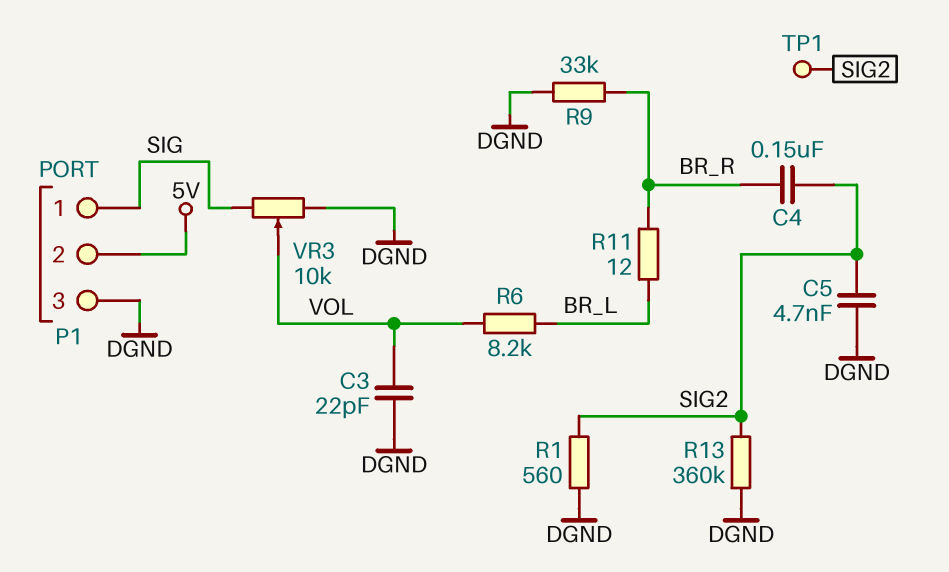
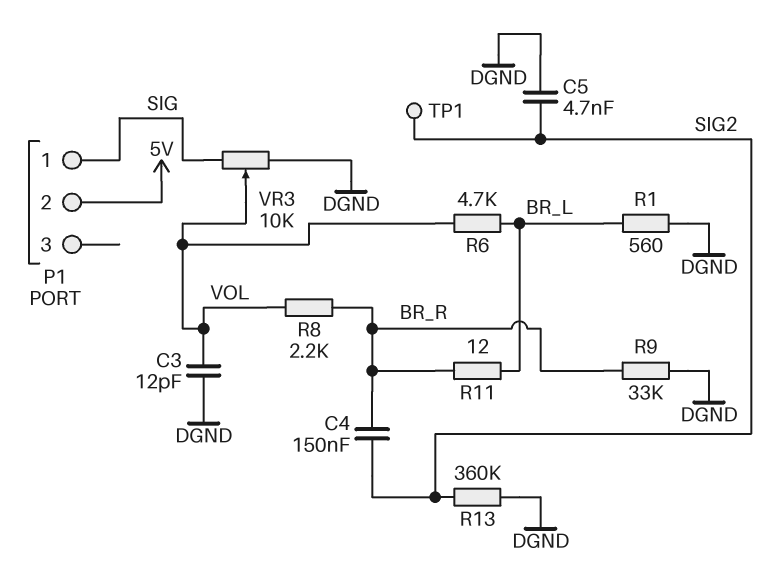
C3: 22pF (DGND, VOL) -> 12pF (DGND, VOL)
P1 pin 3: DGND -> none
R1: 560 (DGND, SIG2) -> 560 (BR_L, DGND)
R6: 8.2k (BR_L, VOL) -> 4.7k (BR_L, VOL)
R8: none -> 2.2k (BR_R, VOL)

